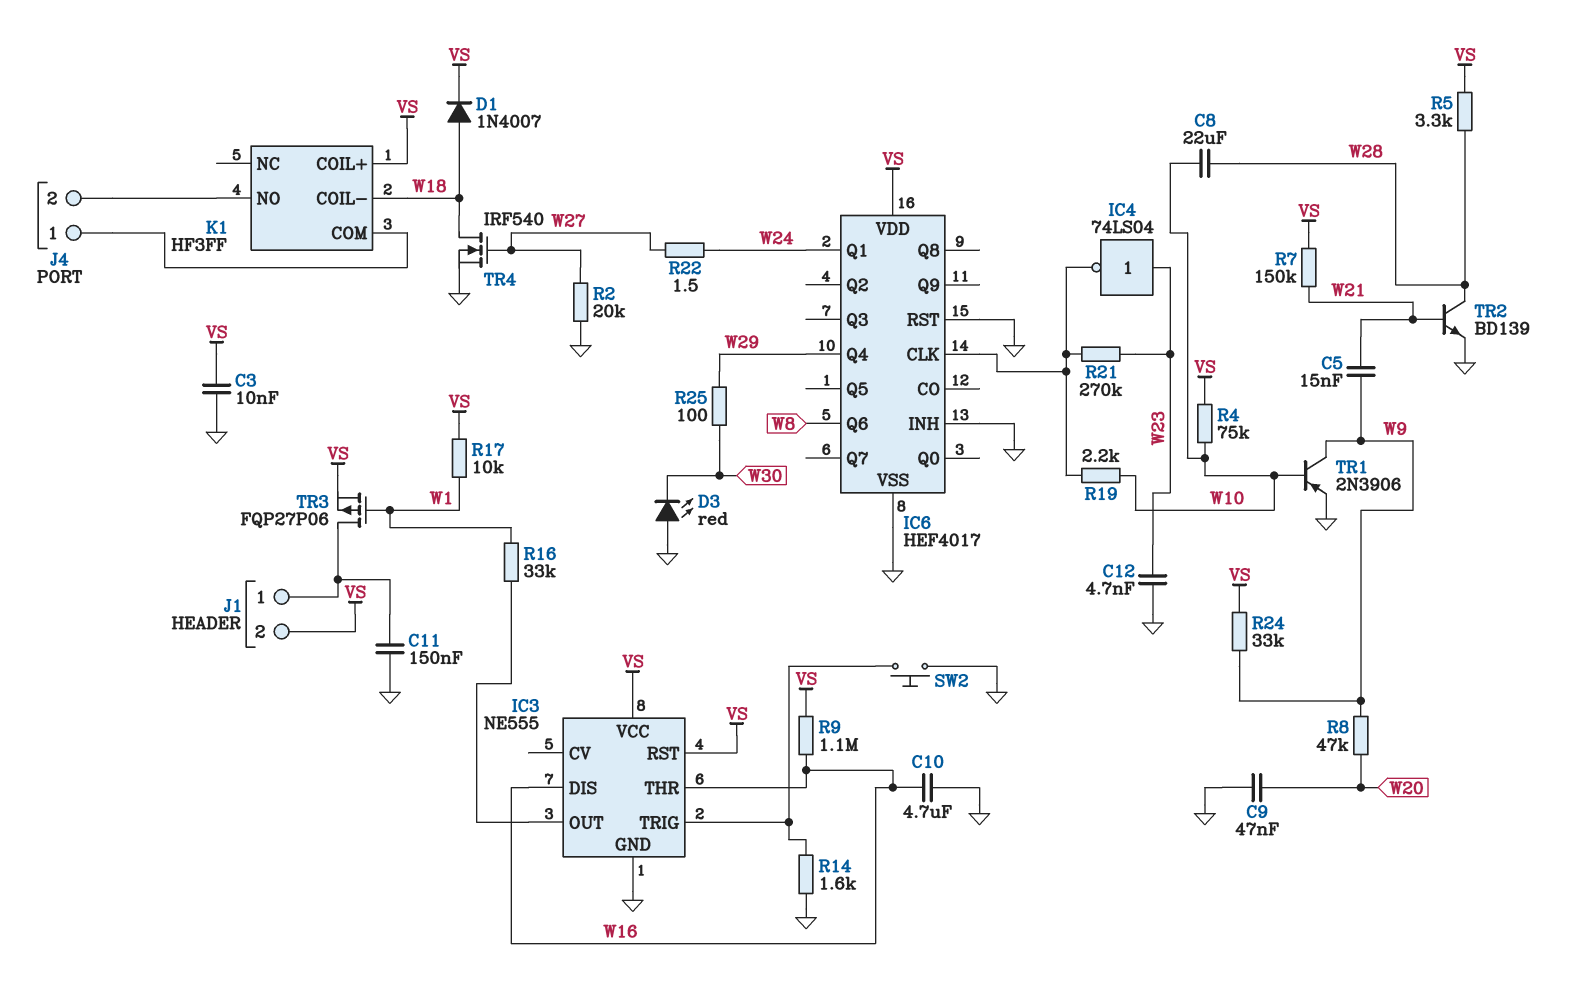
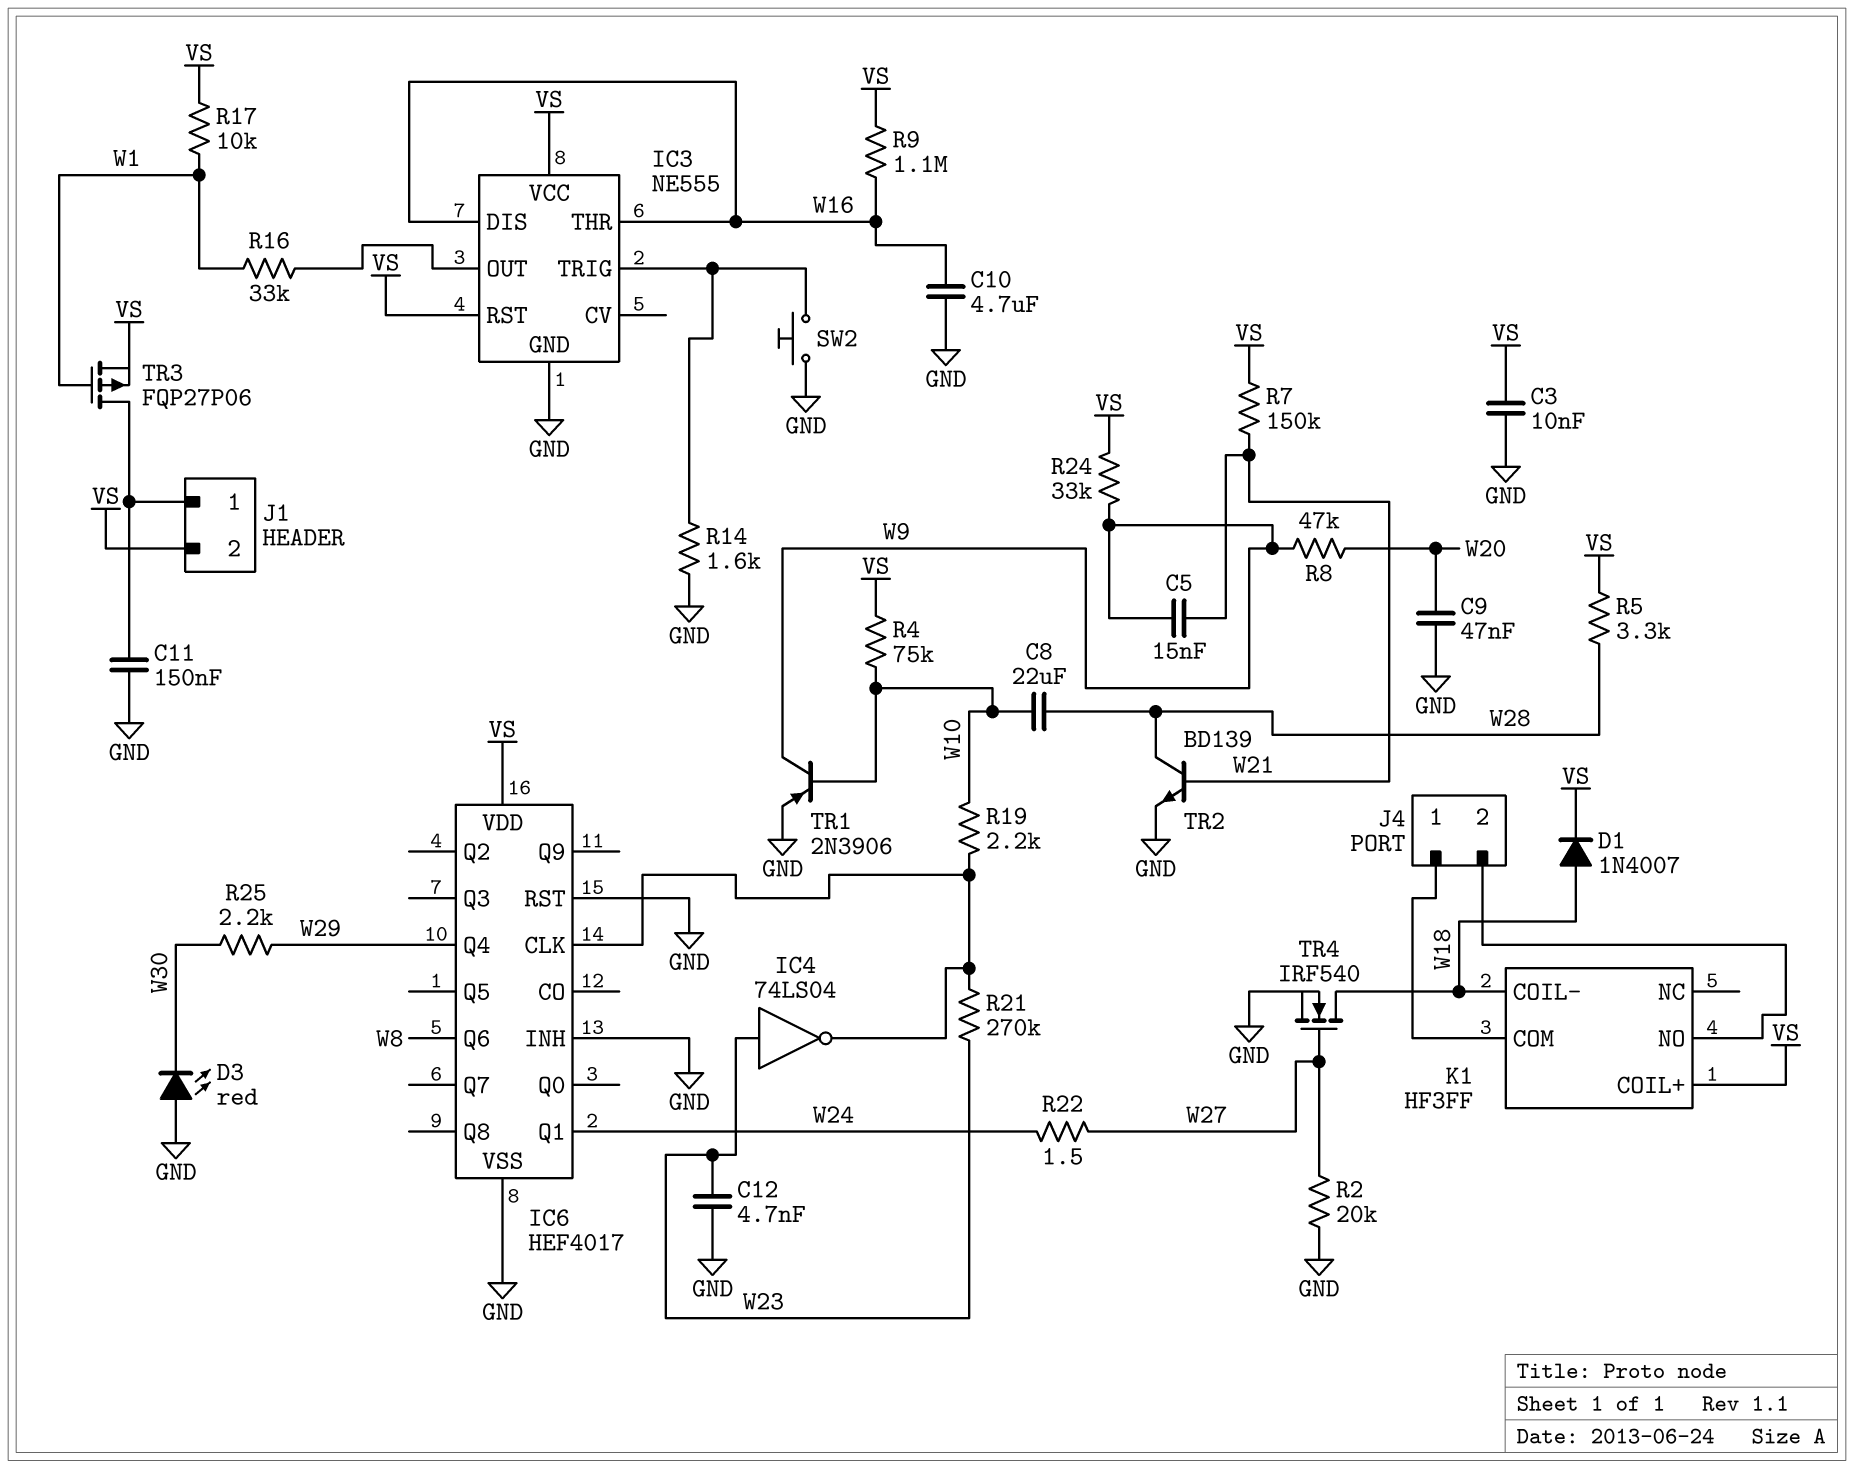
R25: 100 (W29, W30) -> 2.2k (W29, W30)

